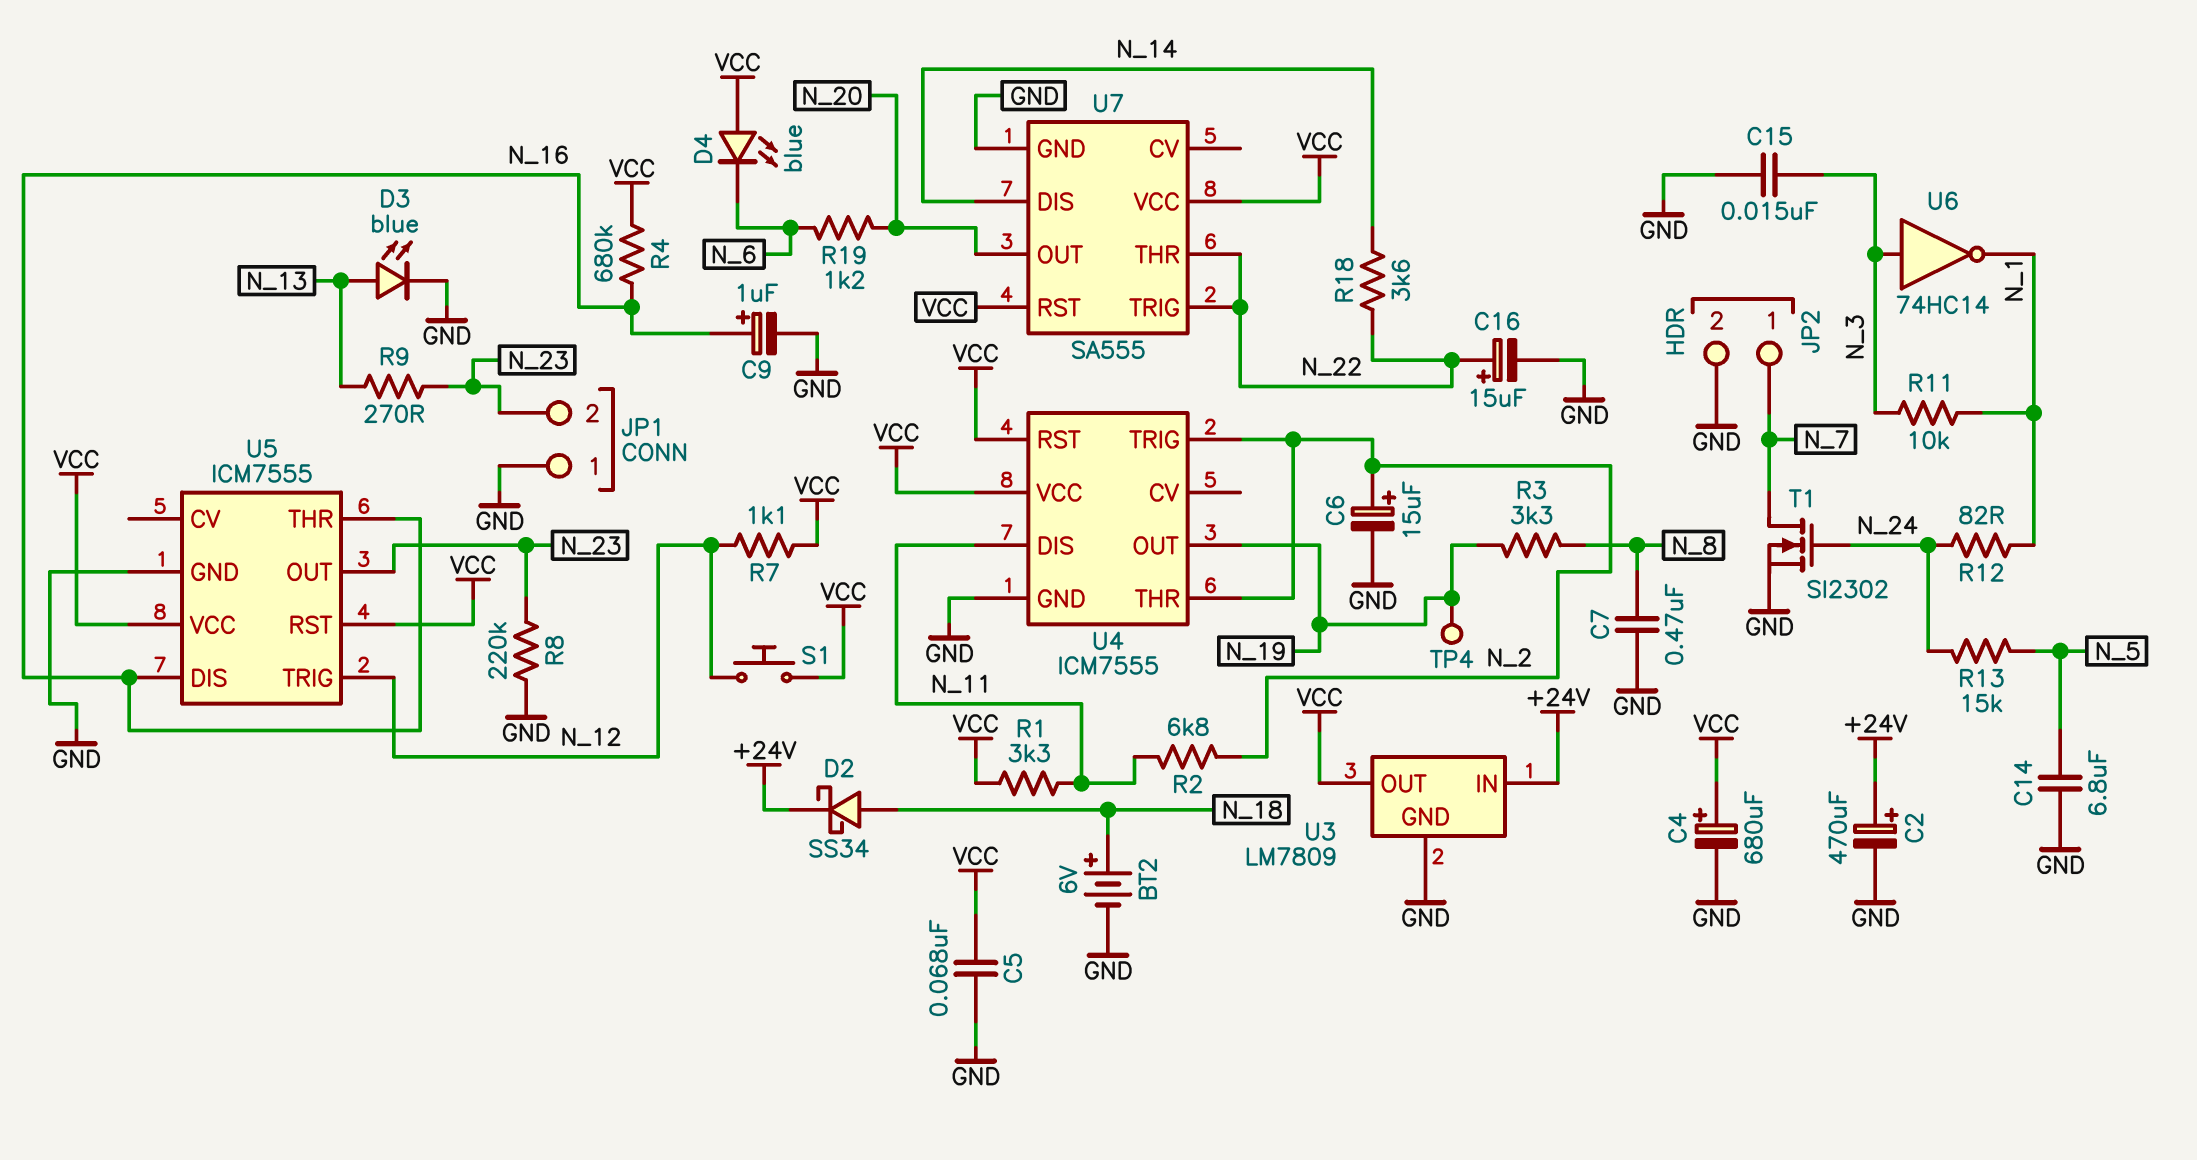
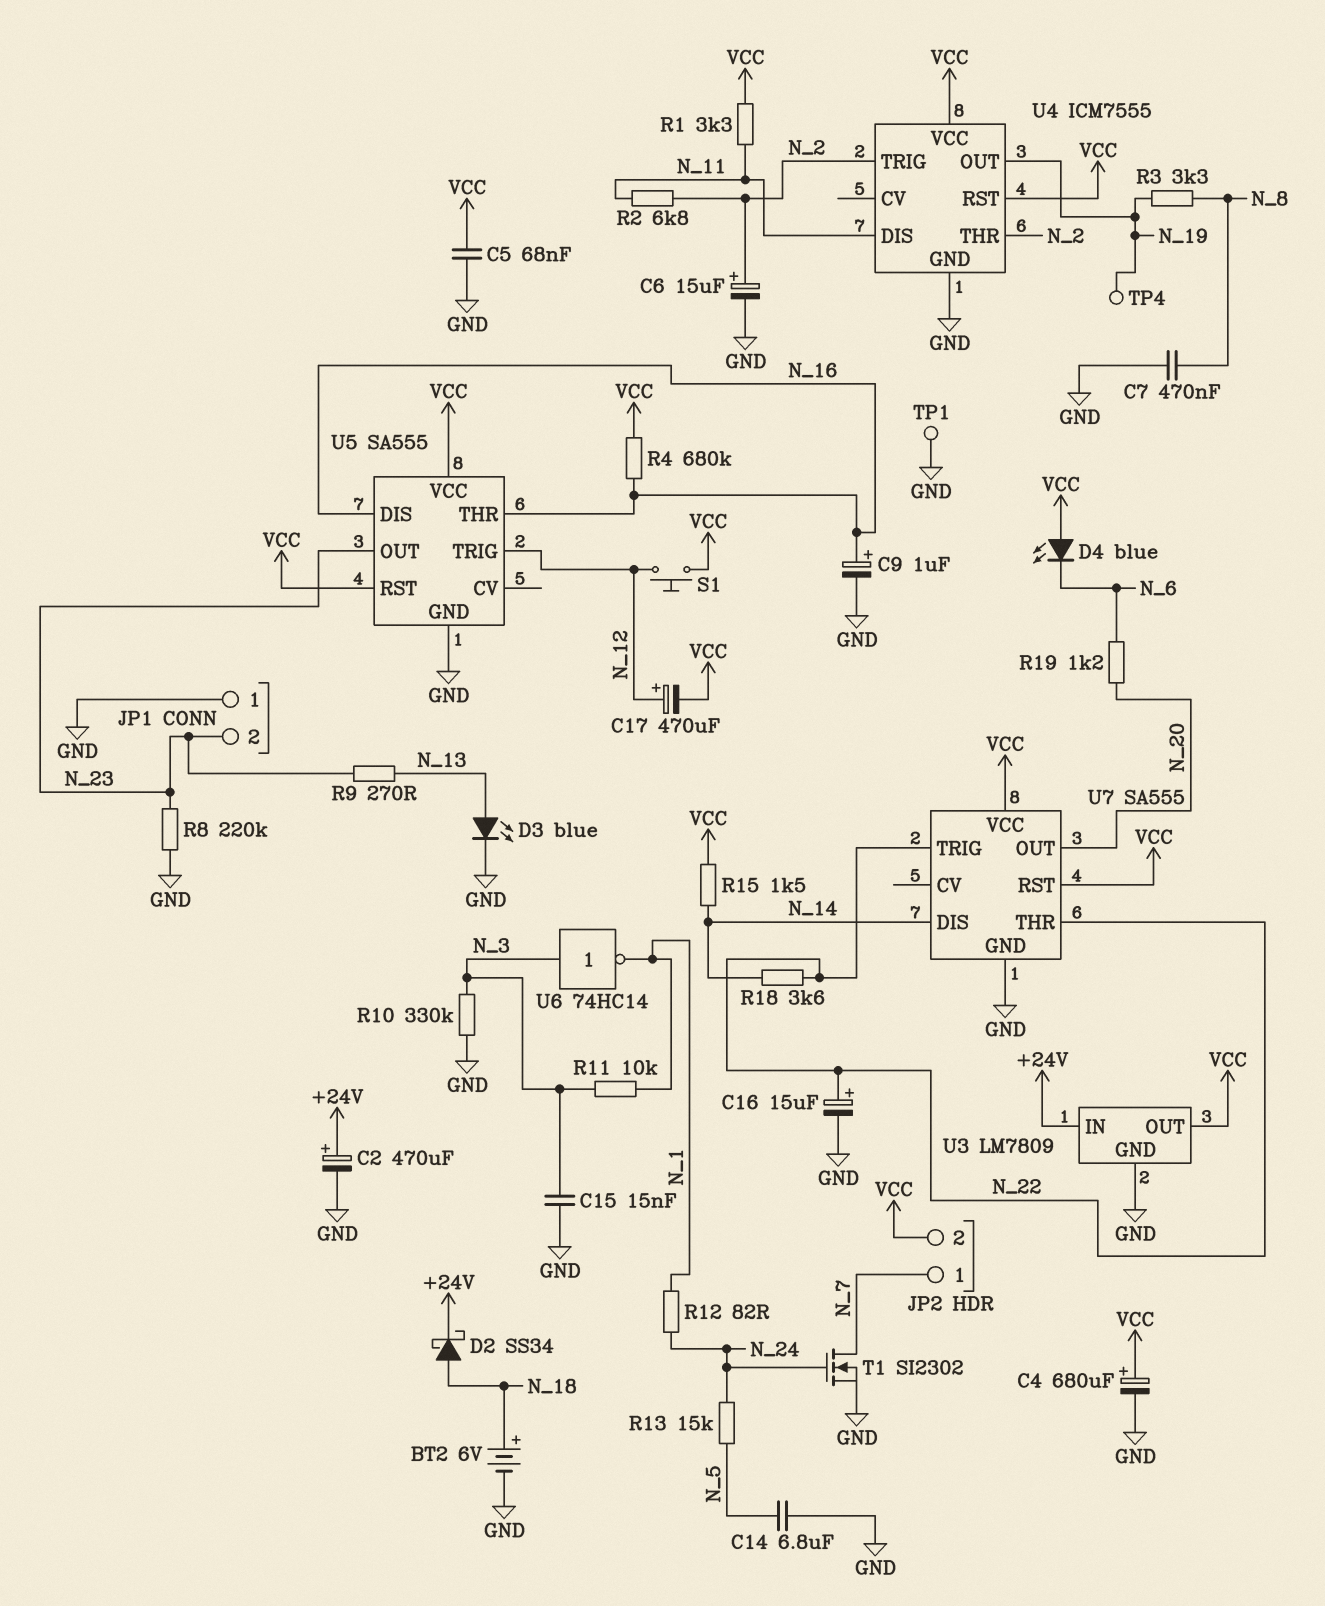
C17: none -> 470uF (plus N_12, minus VCC)
JP2 pin 2: GND -> VCC
R7: 1.1k (N_12, VCC) -> none
R10: none -> 330k (GND, N_3)
R15: none -> 1.5k (N_14, VCC)
TP1: none -> test point (GND)
U5: ICM7555 -> SA555

